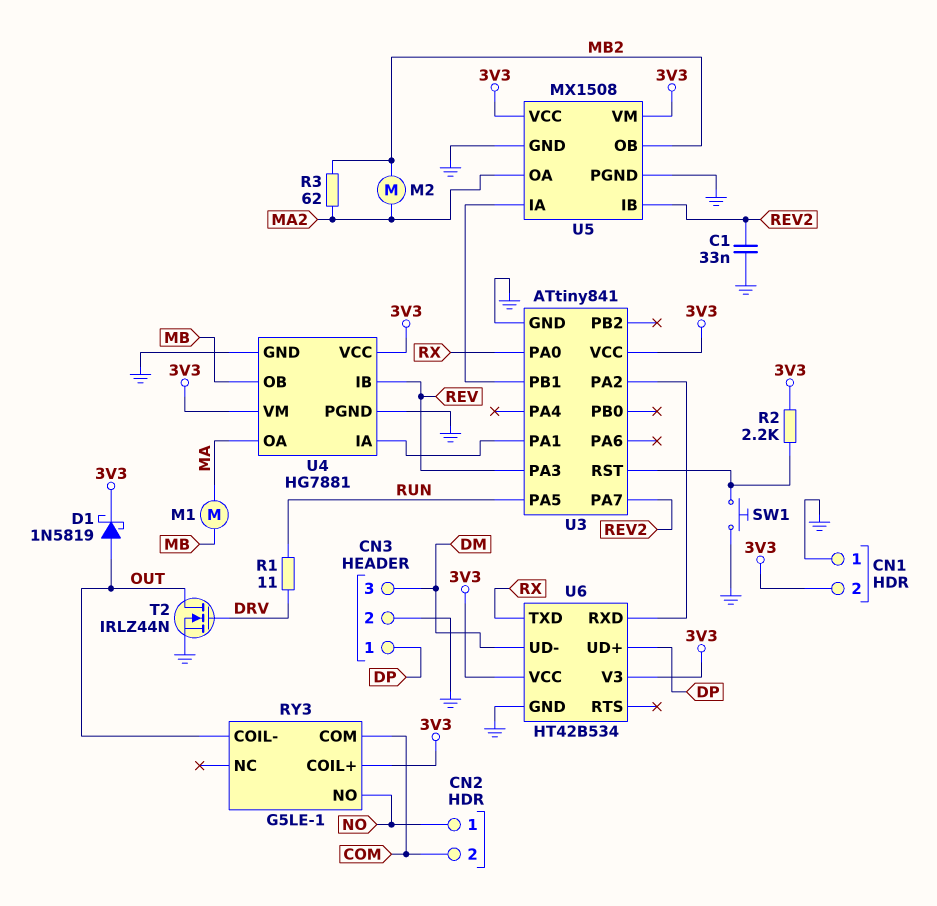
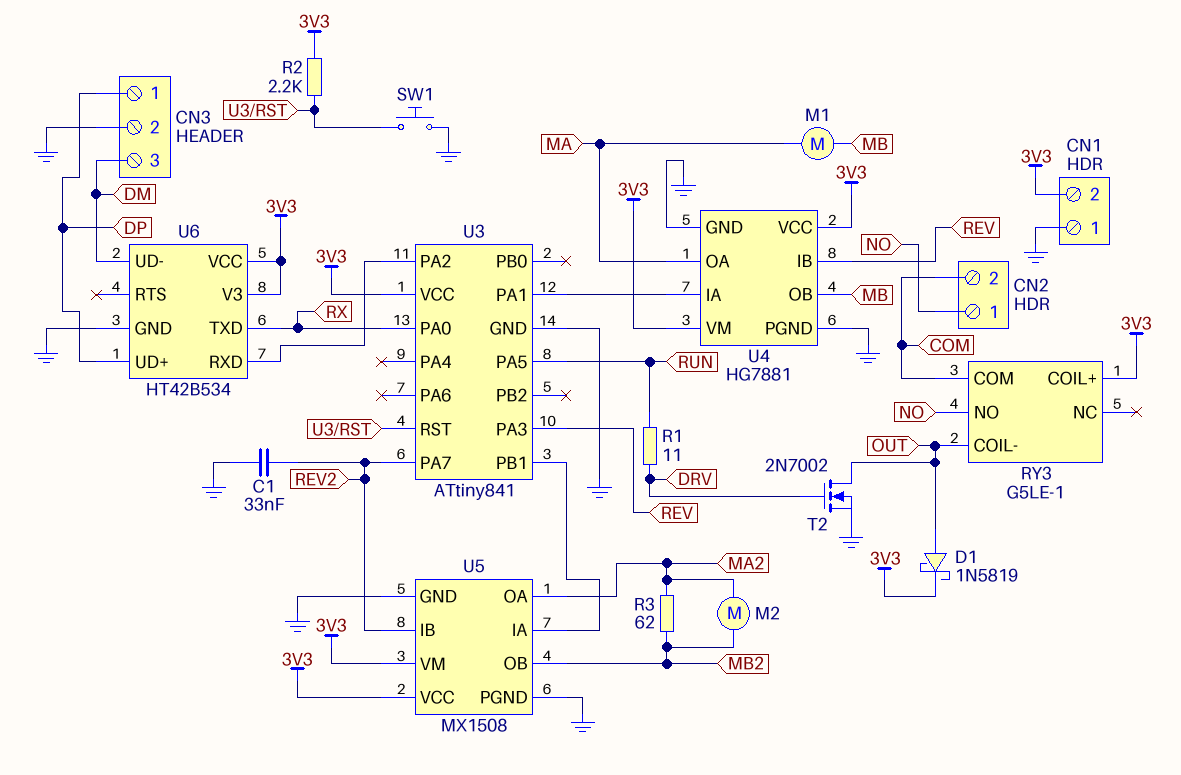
T2: NMOS IRLZ44N (G DRV, D OUT, S GND) -> NMOS 2N7002 (G DRV, D OUT, S GND)

